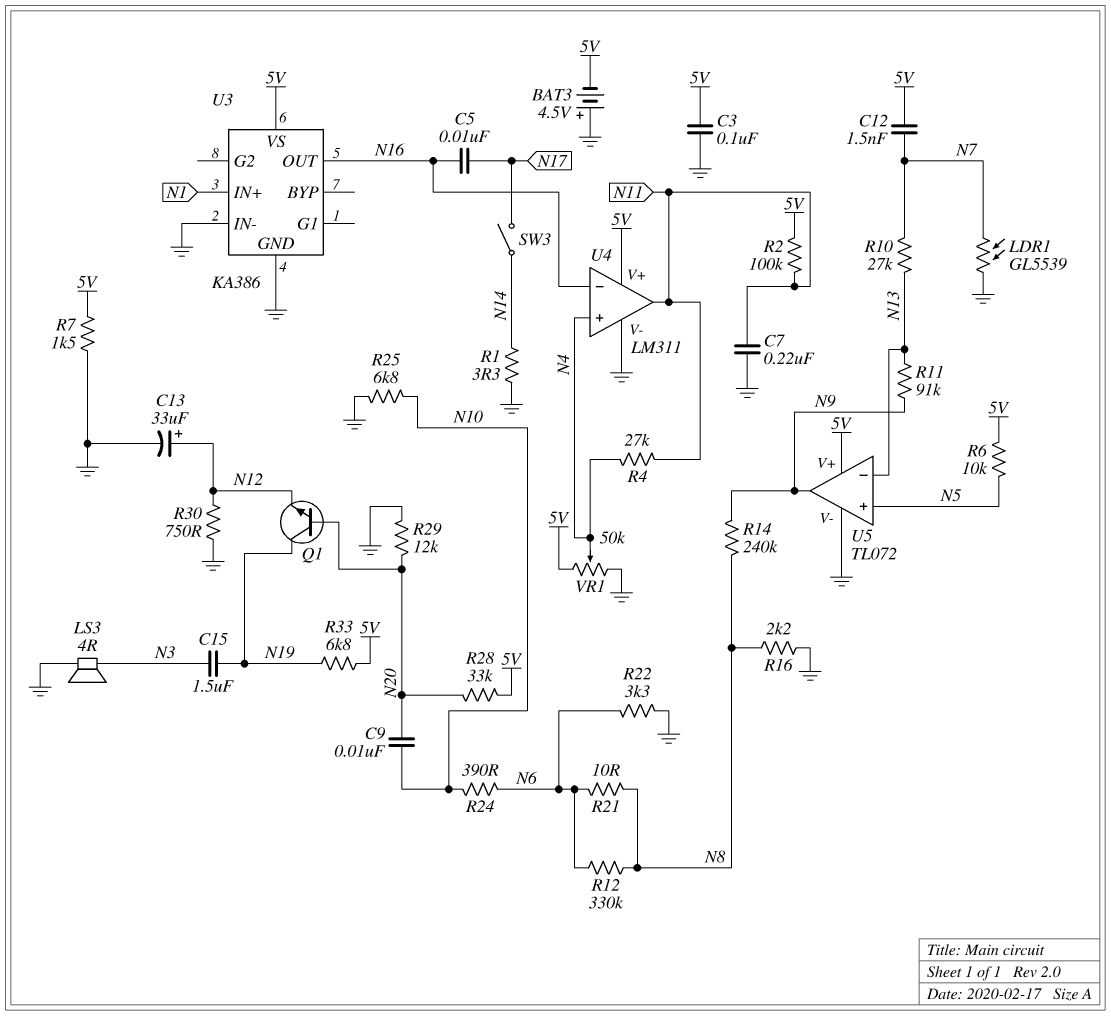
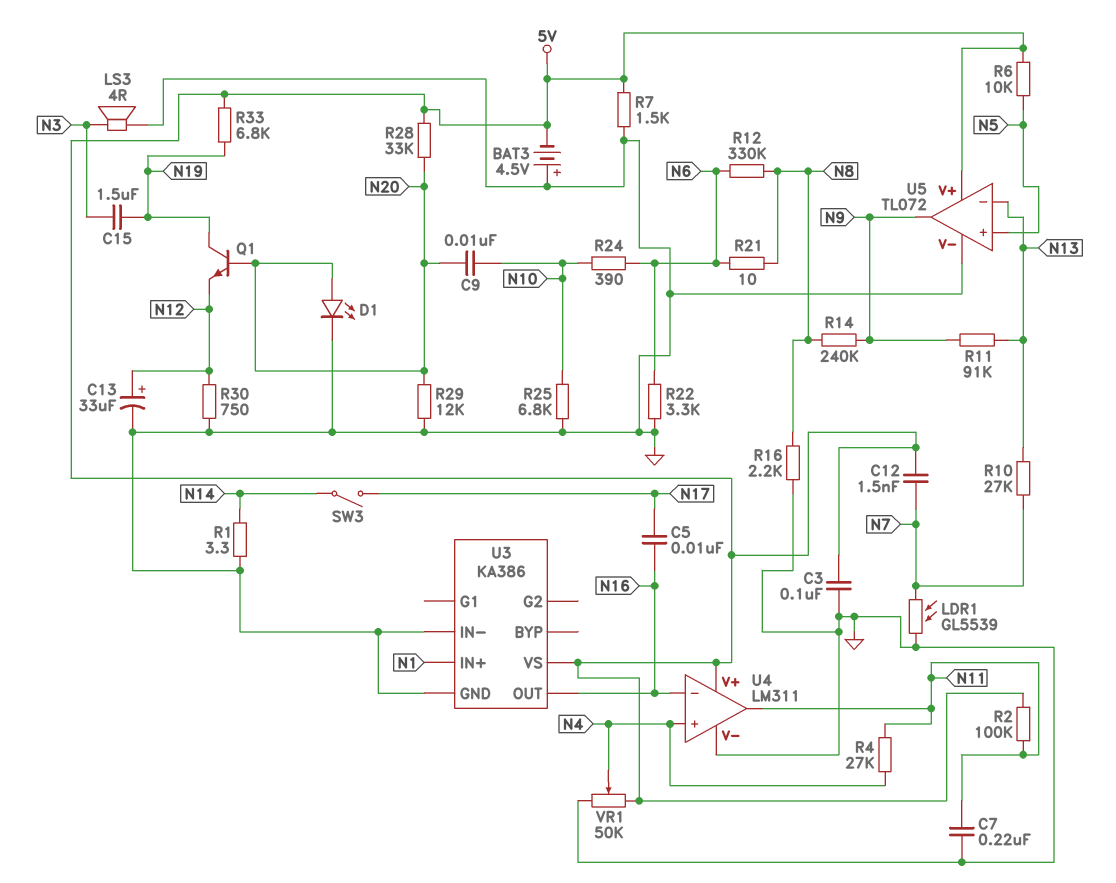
D1: none -> LED (A N20, K GND)

